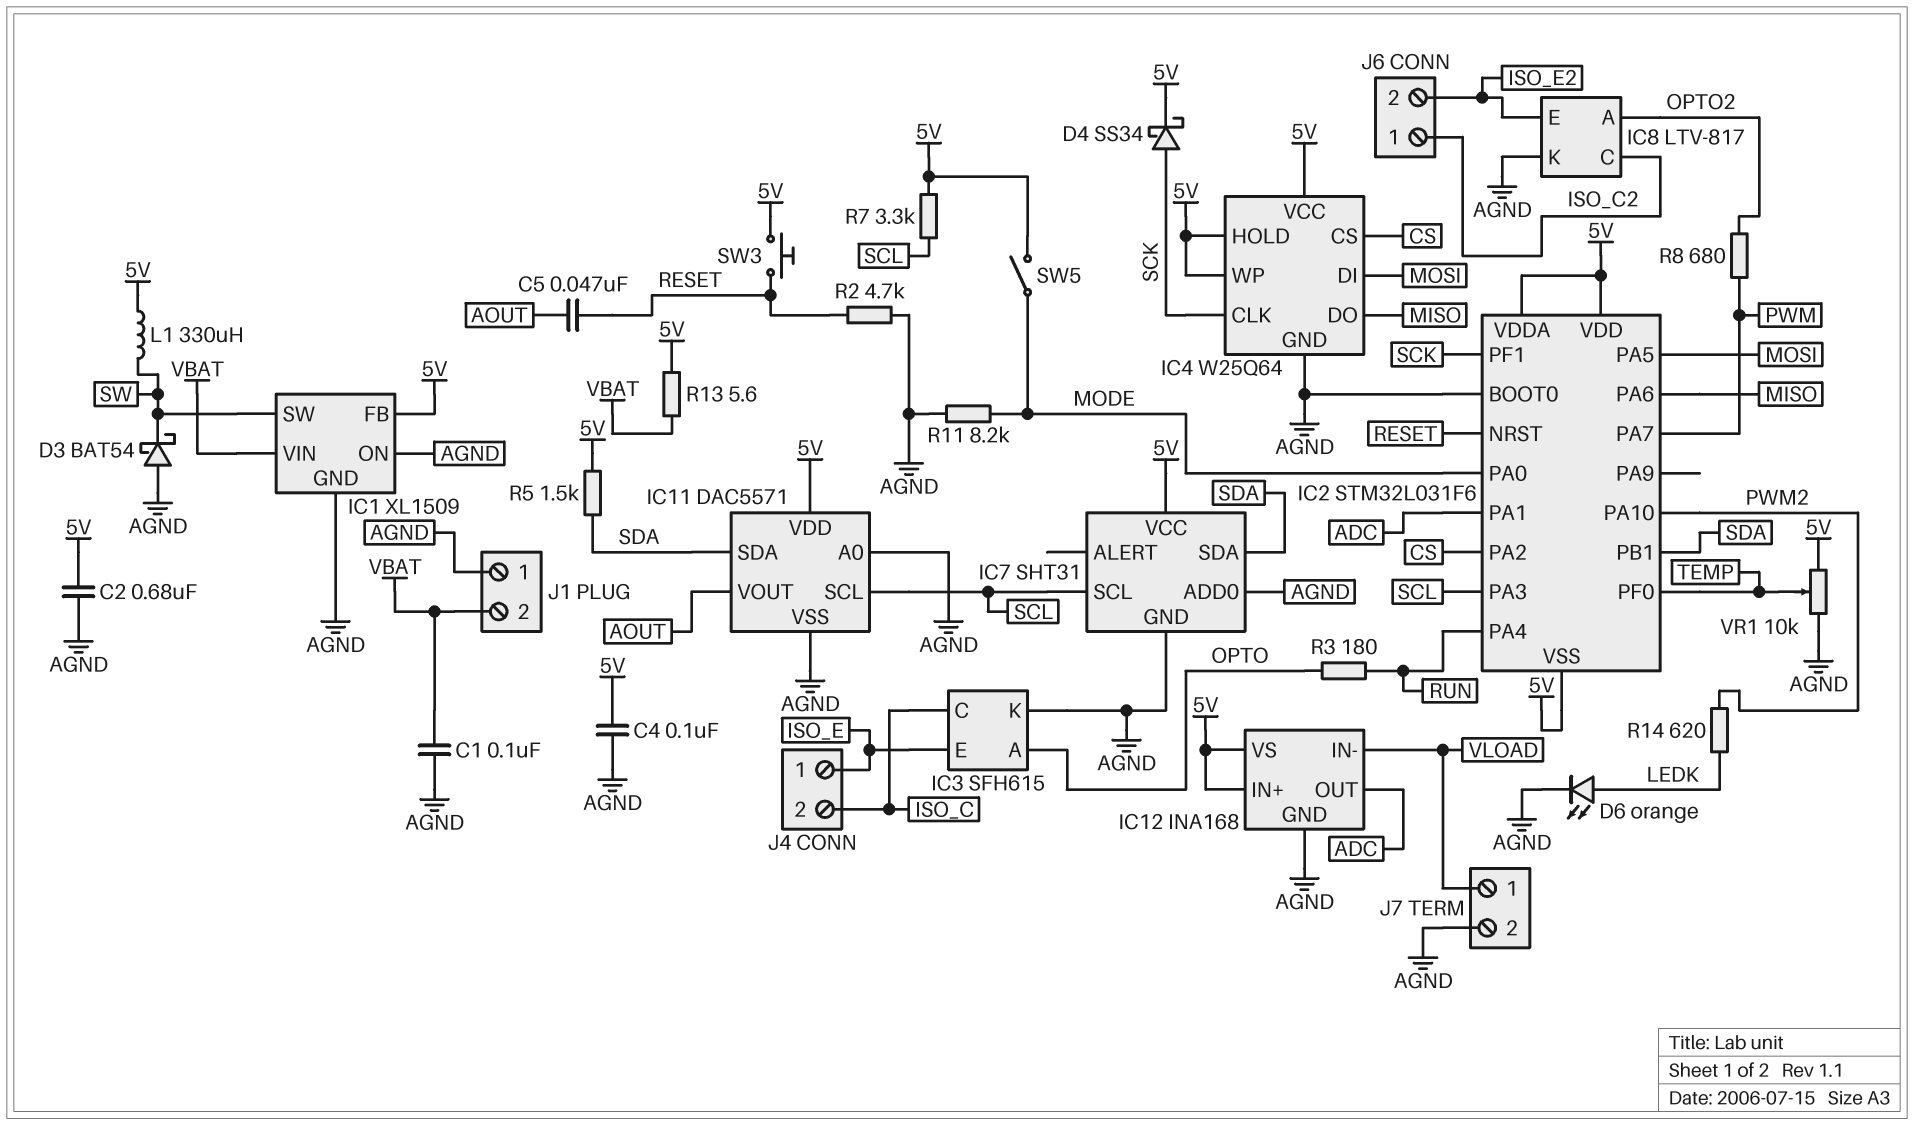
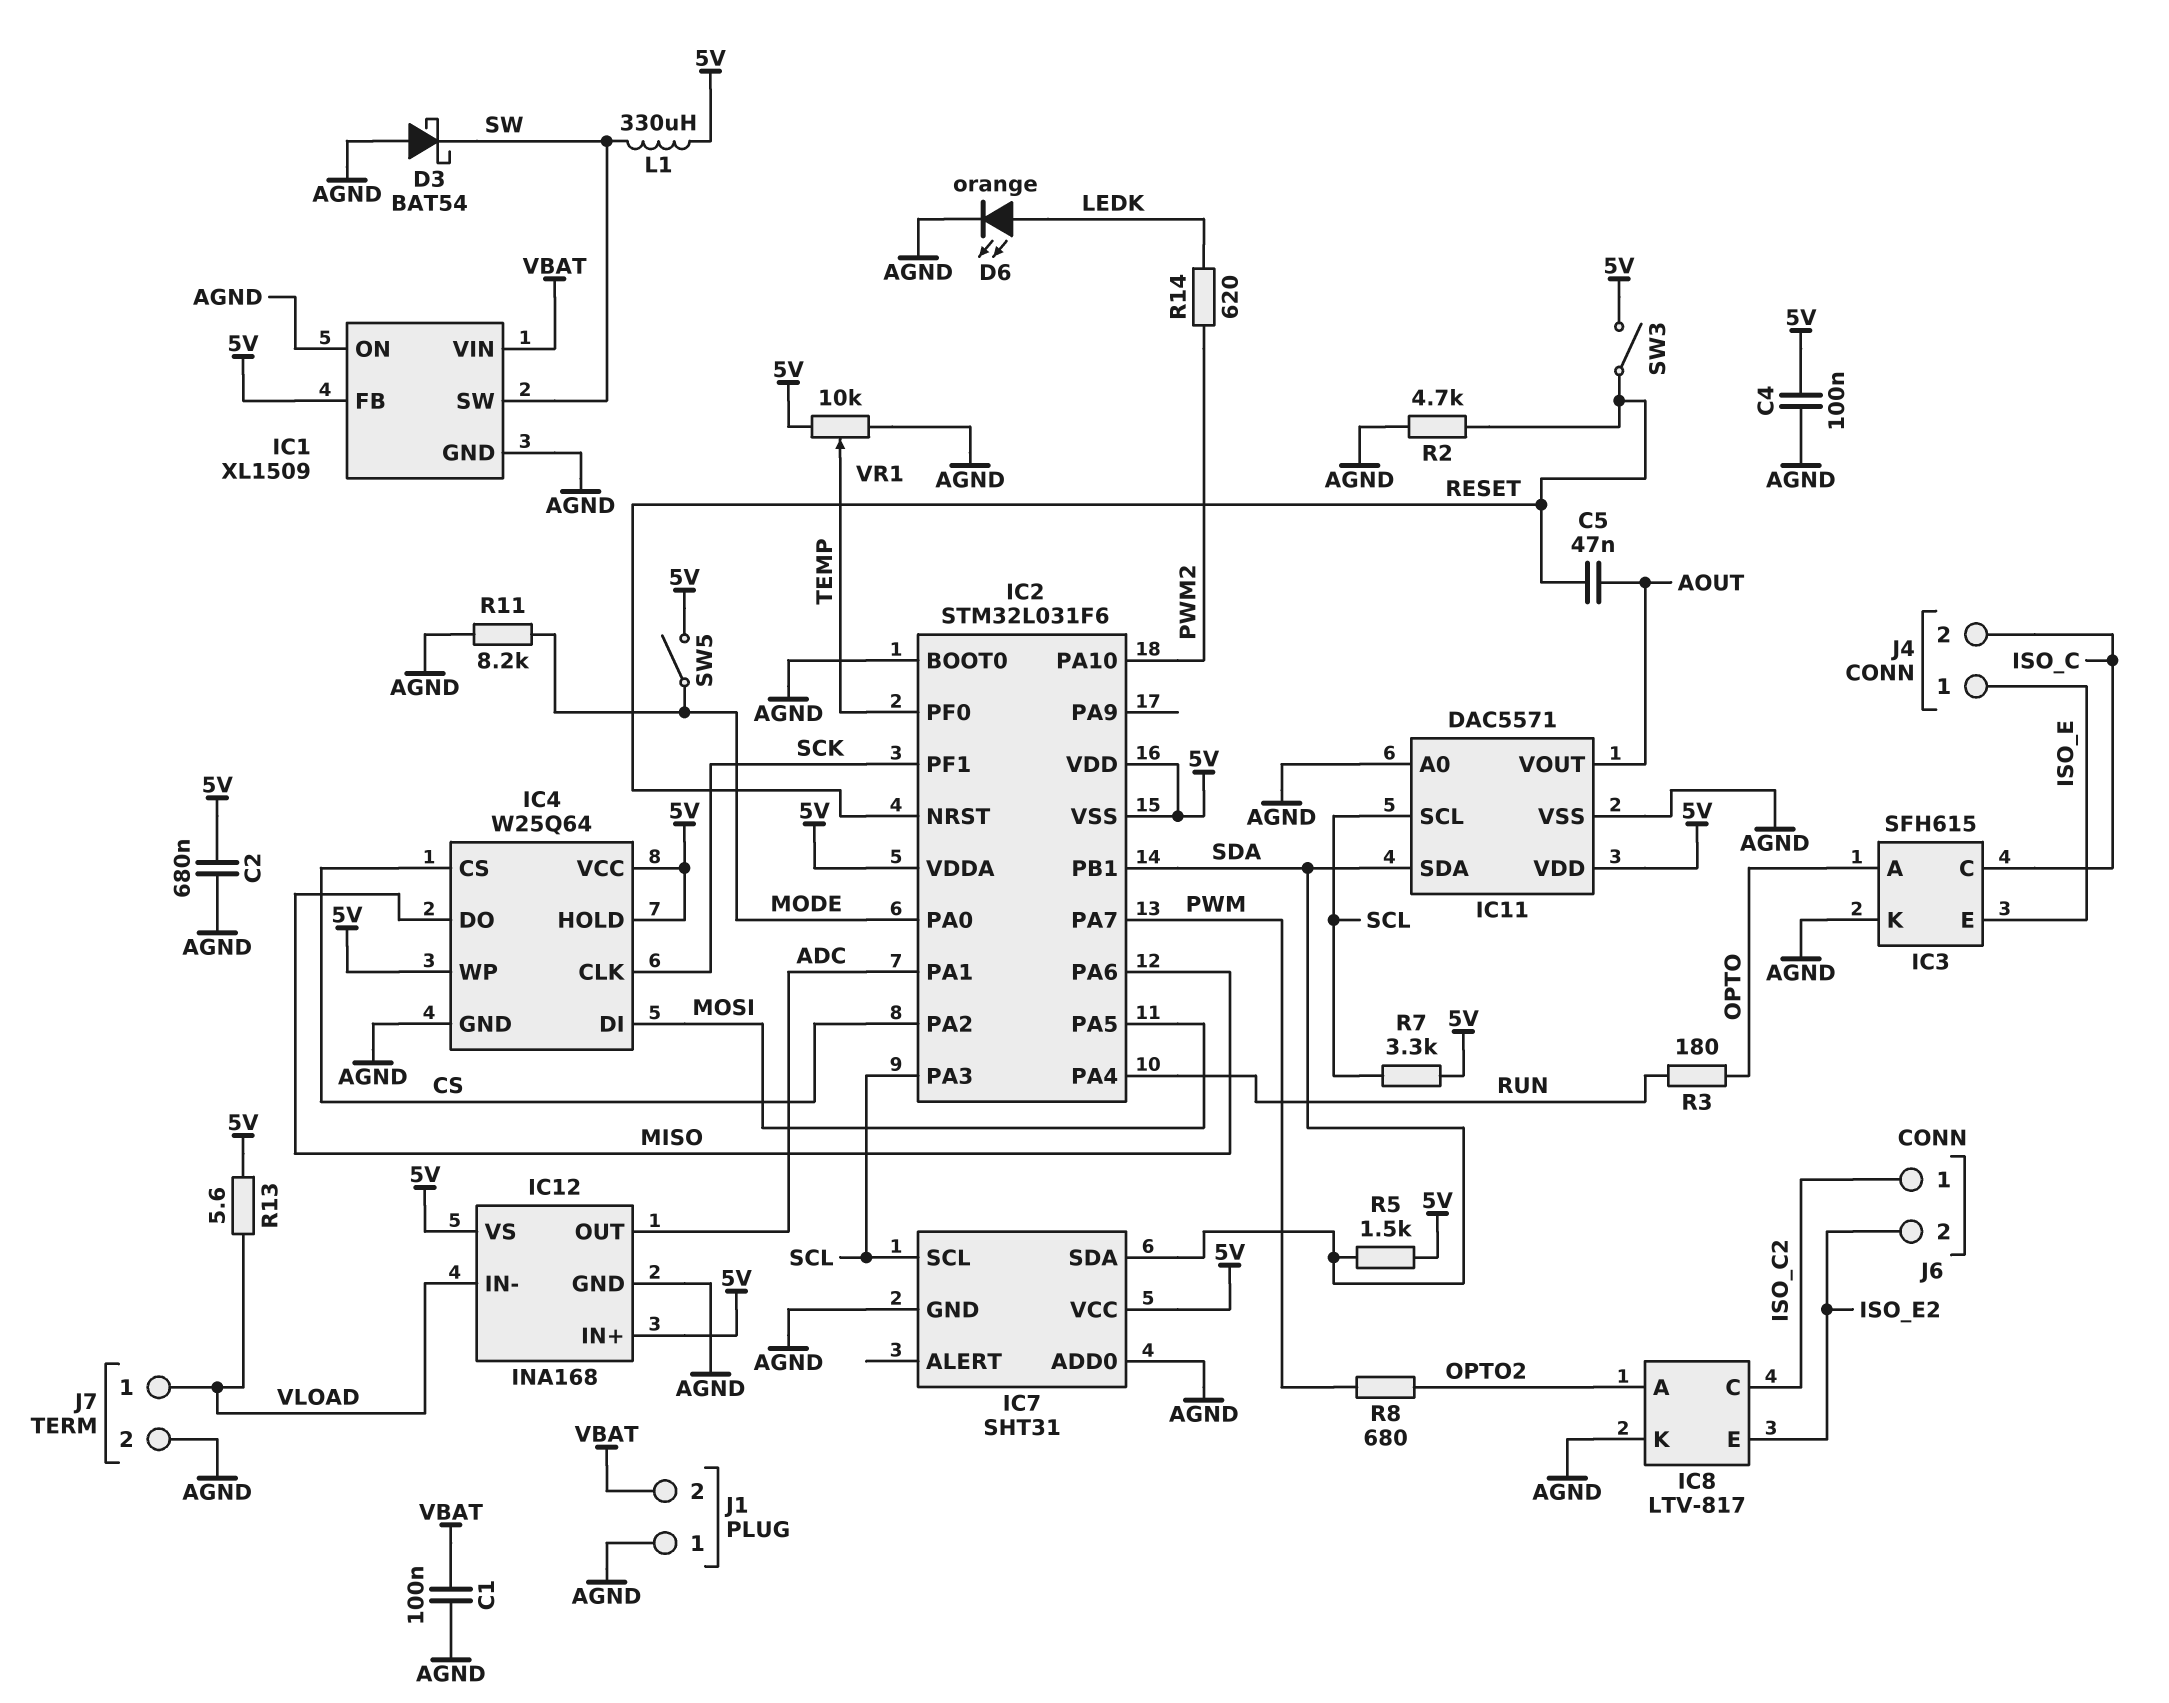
D4: schottky SS34 (A SCK, K 5V) -> none
R13: 5.6 (5V, VBAT) -> 5.6 (5V, VLOAD)
SW3: button (5V, RESET) -> switch (5V, RESET)

